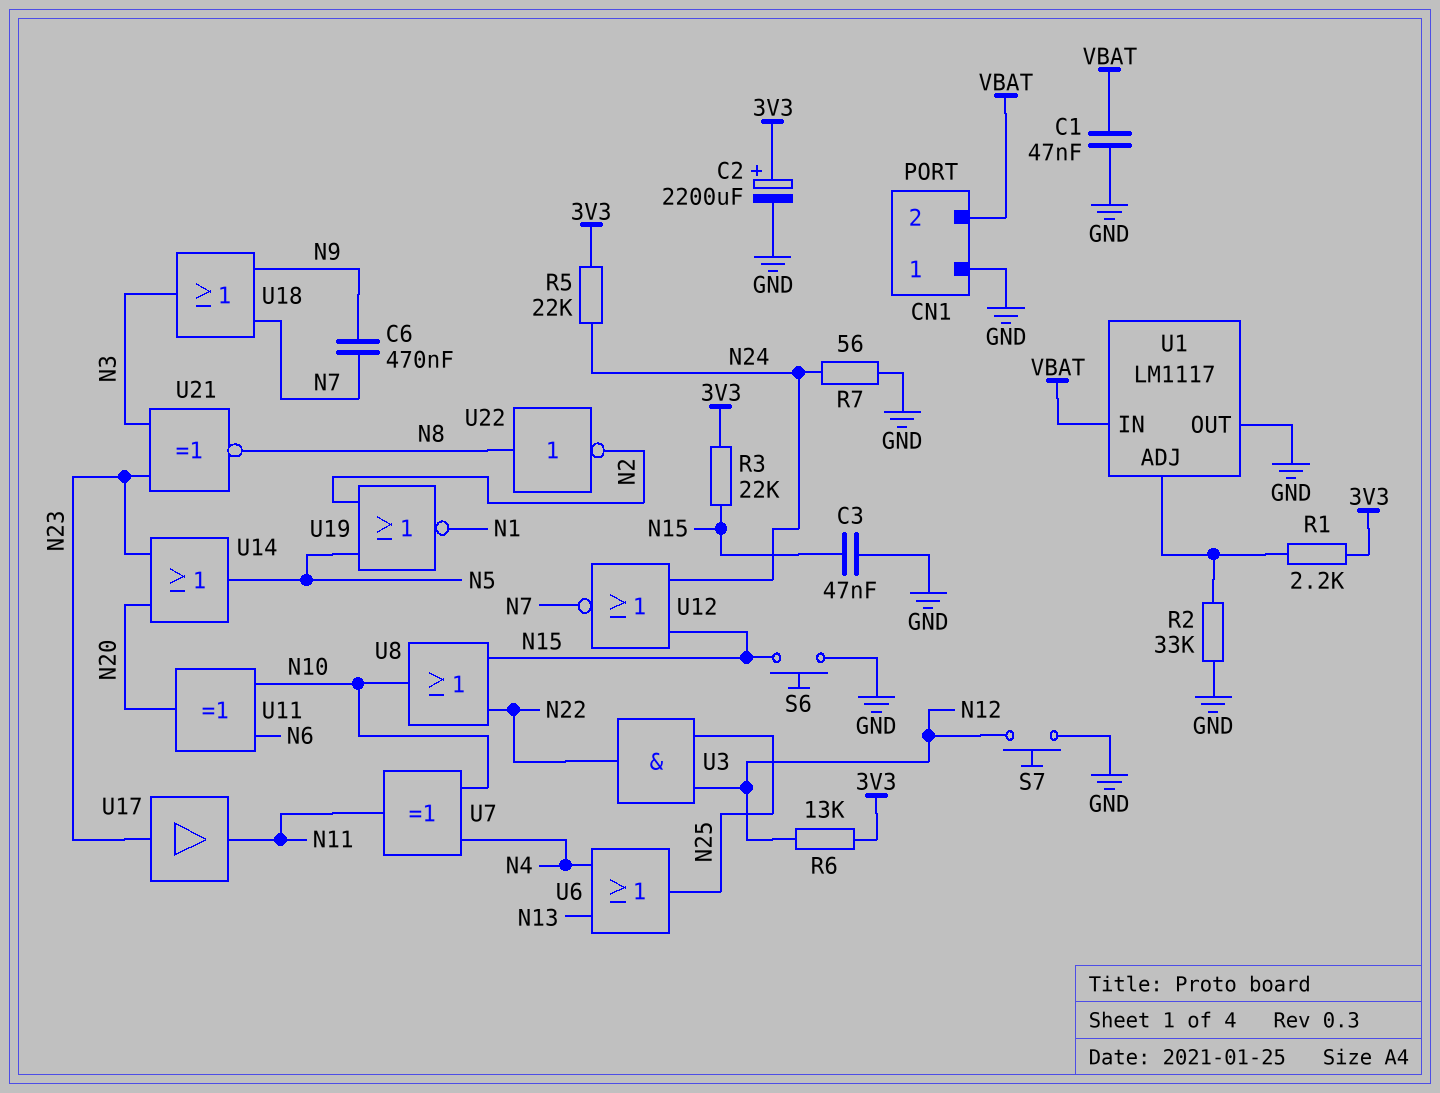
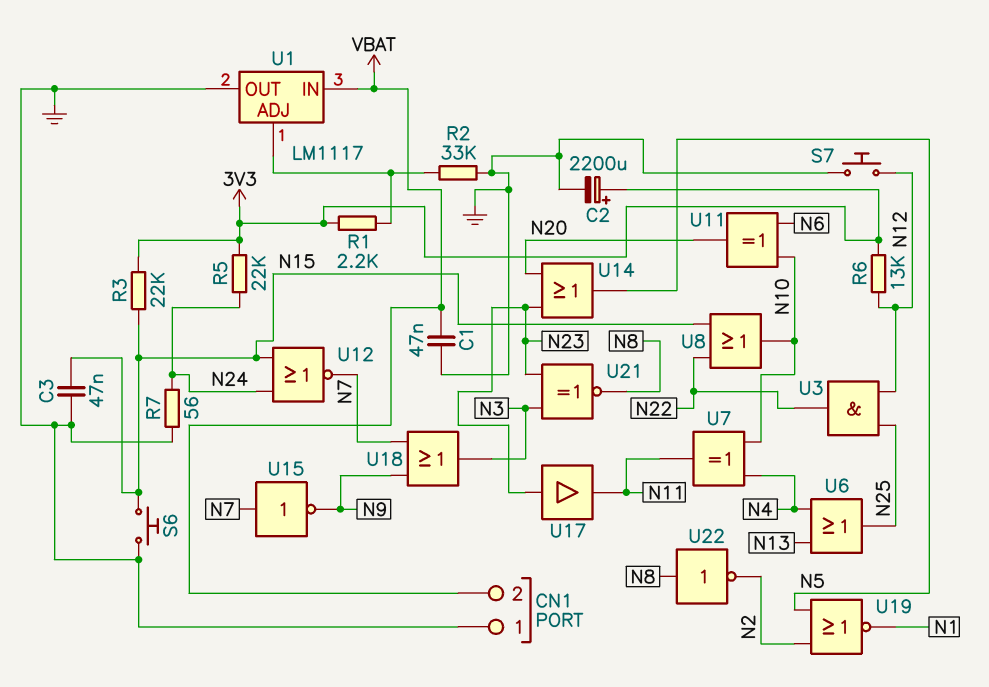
C6: 470nF (N7, N9) -> none
U15: none -> NOT (in N7, out N9)

